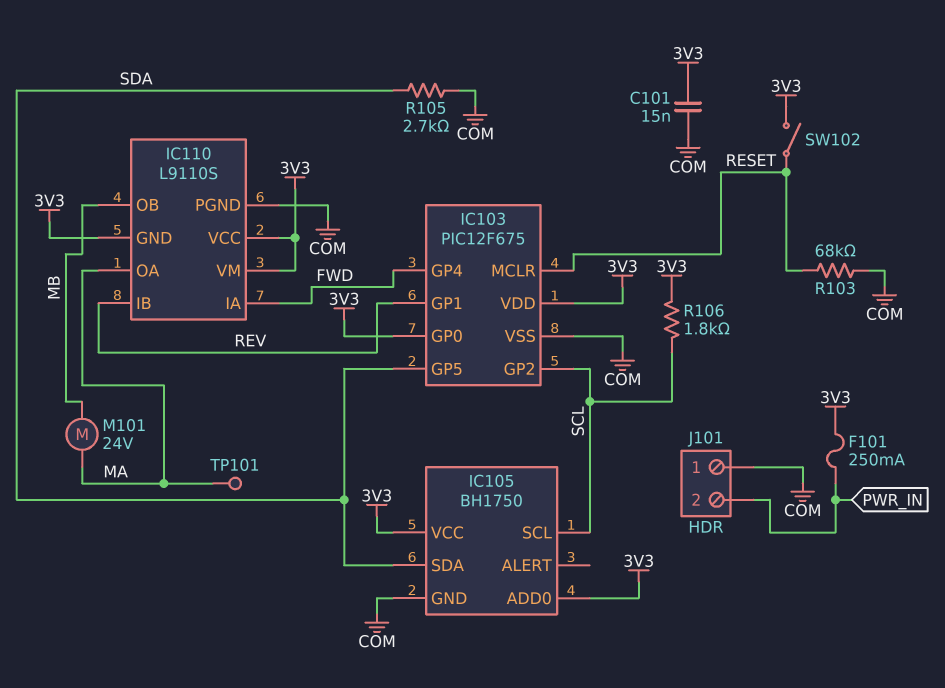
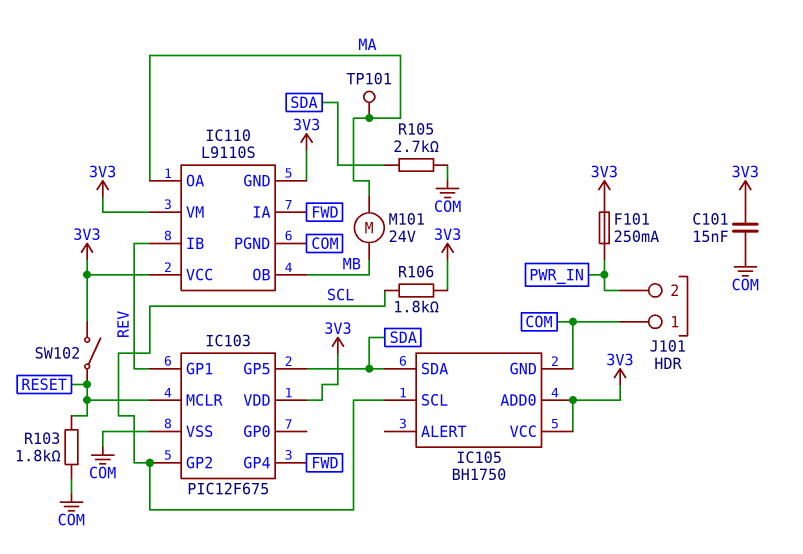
IC103 pin GP0: 3V3 -> none
R103: 68k (COM, RESET) -> 1.8k (COM, RESET)

